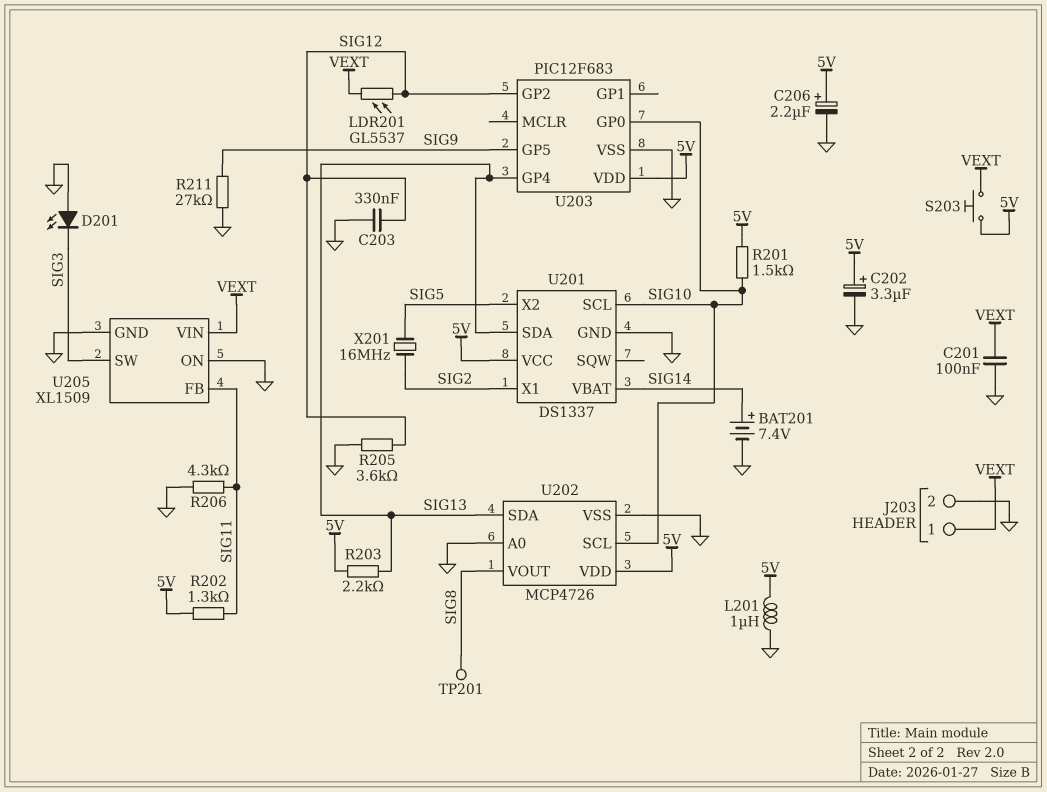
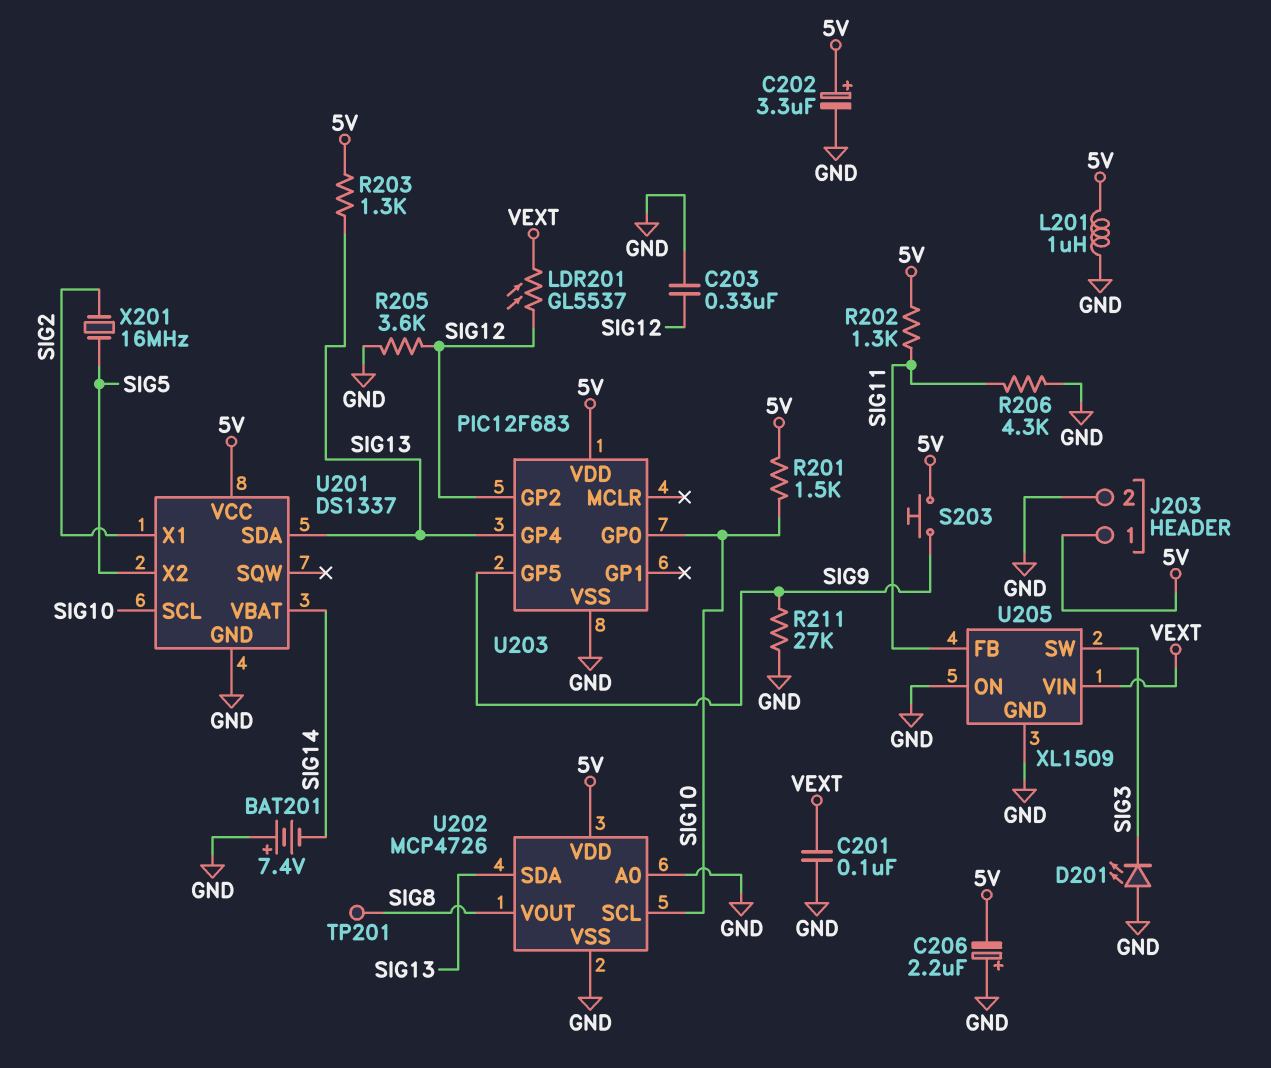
BAT201: 7.4V (plus SIG14, minus GND) -> 7.4V (plus GND, minus SIG14)
C206: 2.2uF (plus 5V, minus GND) -> 2.2uF (plus GND, minus 5V)
J203 pin 1: VEXT -> 5V
R203: 2.2k (5V, SIG13) -> 1.3k (5V, SIG13)
S203: button (5V, VEXT) -> button (5V, SIG9)

